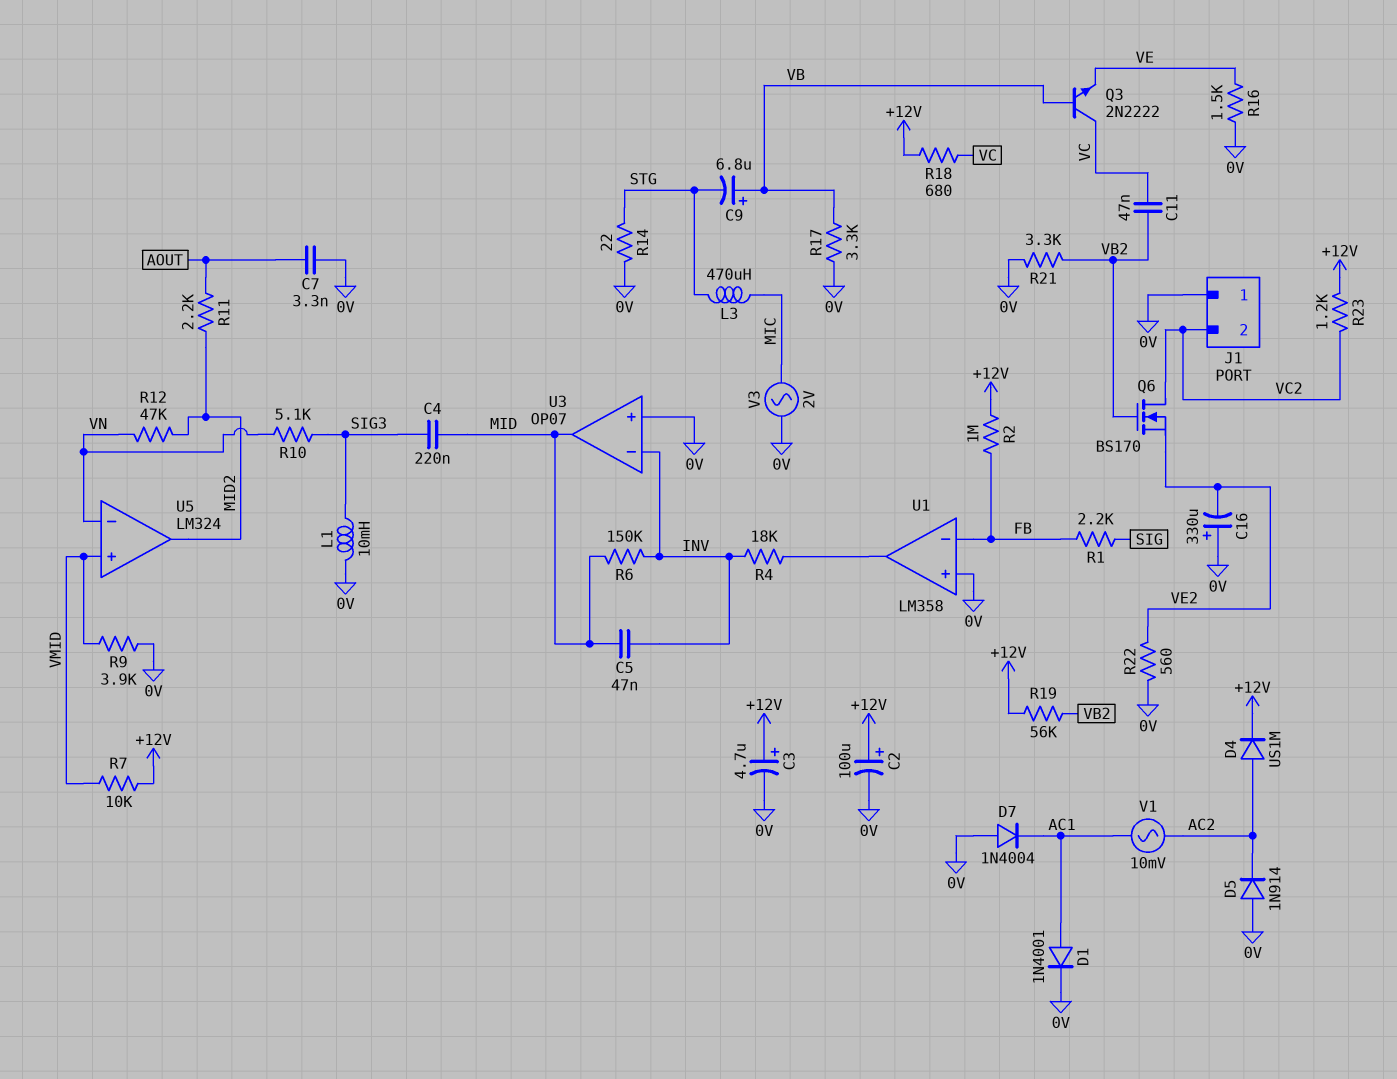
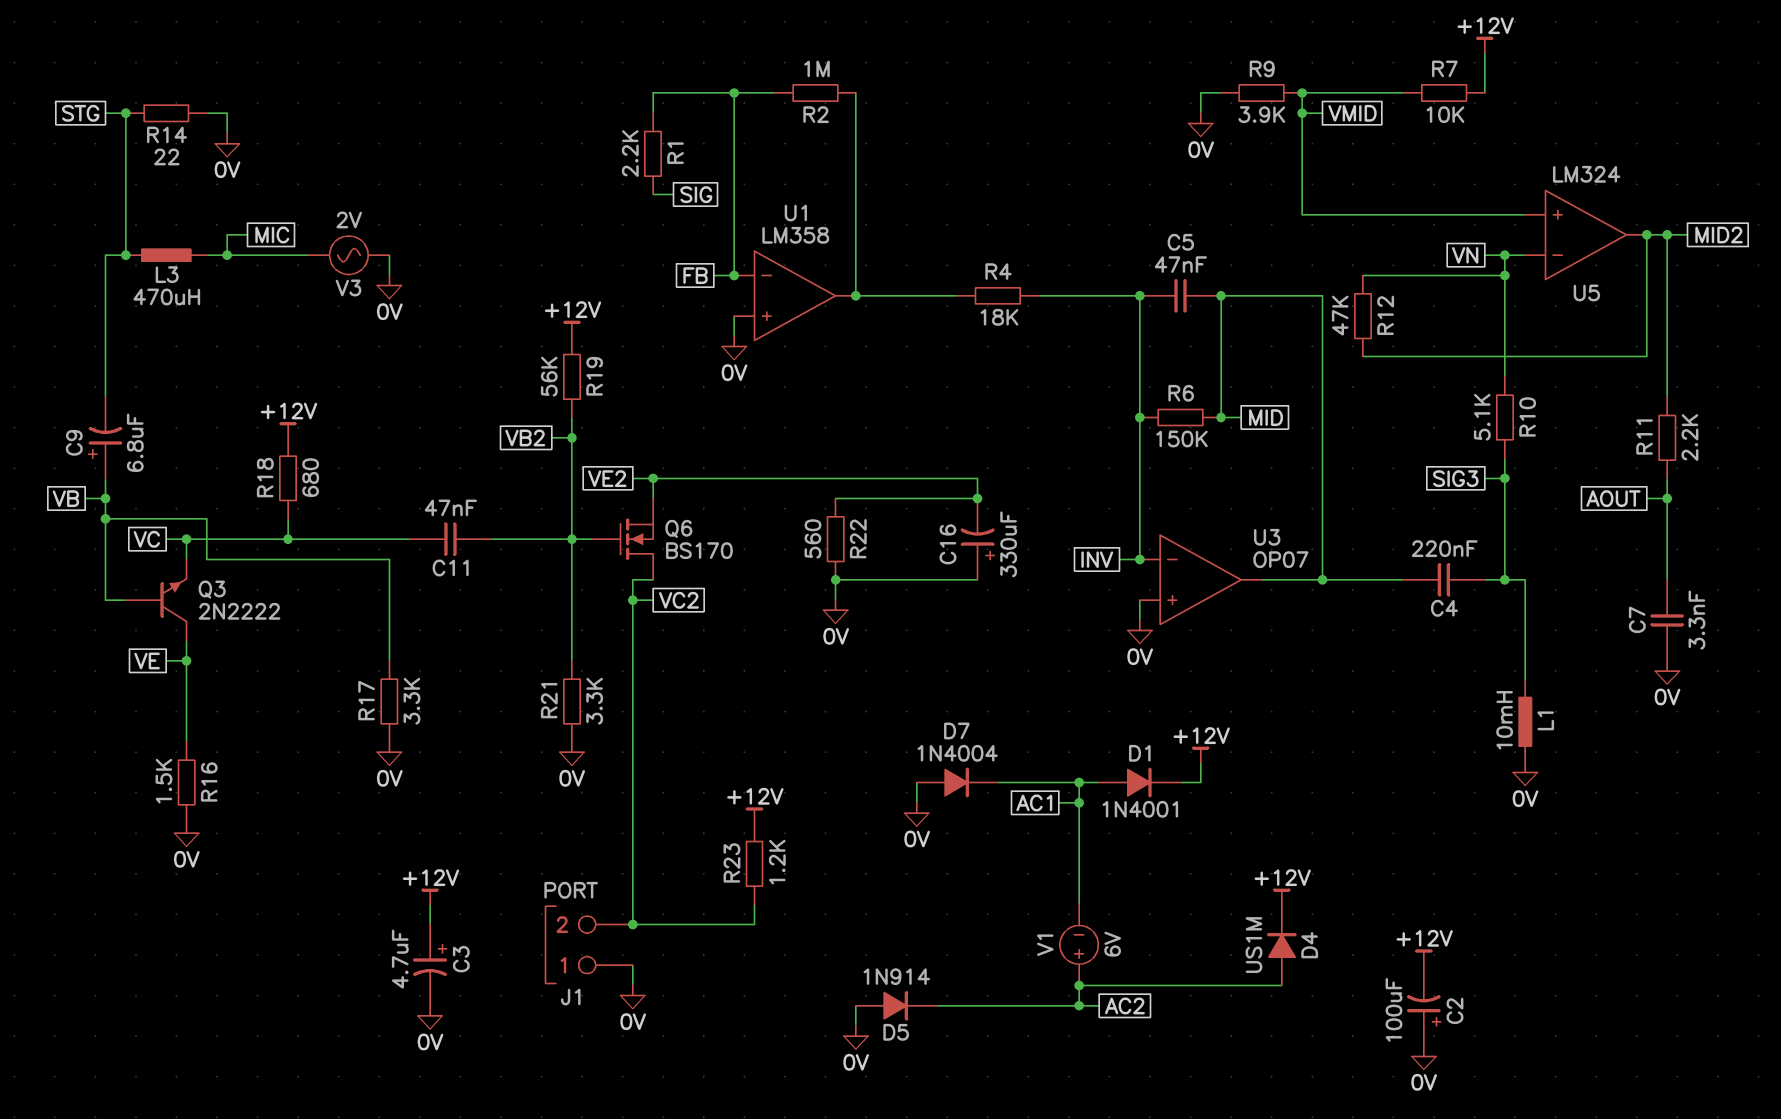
C2: 100uF (plus +12V, minus 0V) -> 100uF (plus 0V, minus +12V)
D1: diode 1N4001 (A AC1, K 0V) -> diode 1N4001 (A AC1, K +12V)
Q3: NPN 2N2222 (B VB, C VC, E VE) -> NPN 2N2222 (B VB, C VE, E VC)
R2: 1M (+12V, FB) -> 1M (FB, U1/out)
V1: AC 10mV (AC1, AC2) -> 6V (plus AC2, minus AC1)

